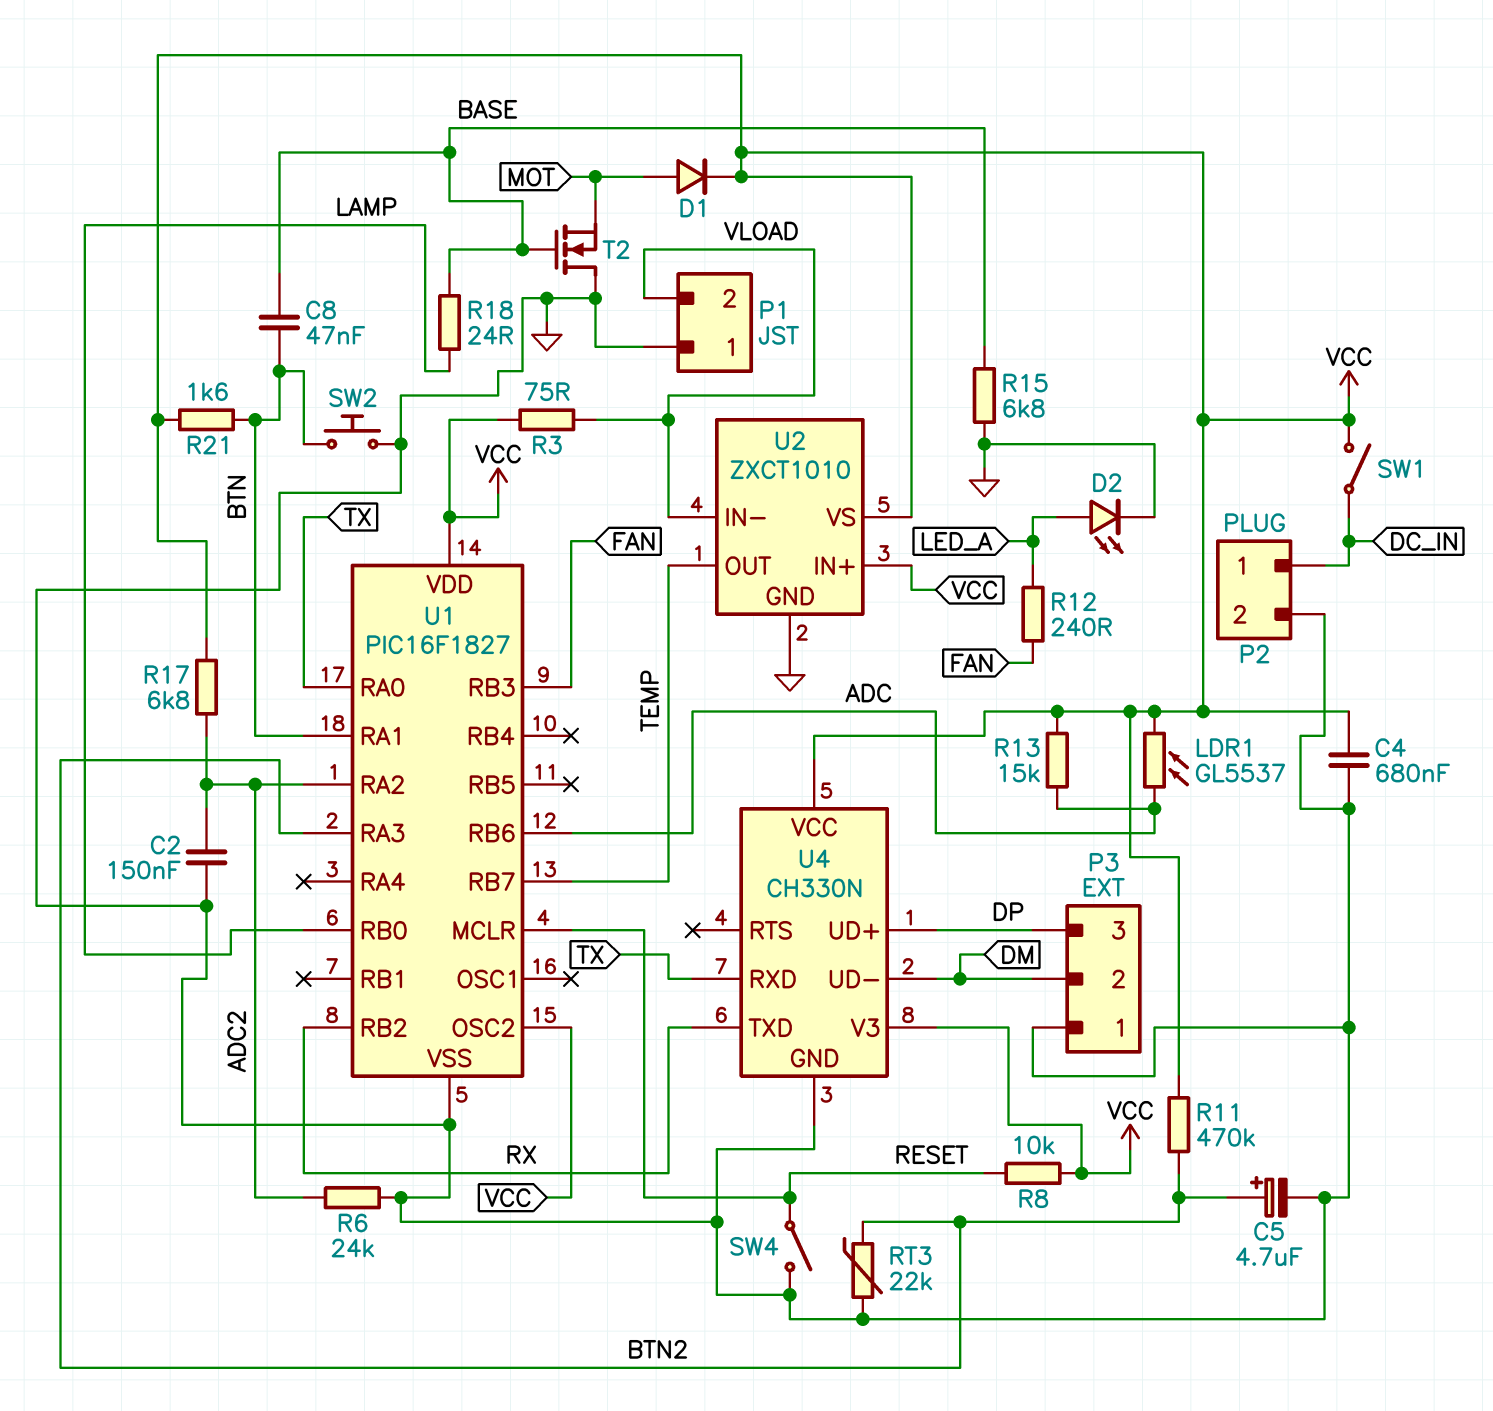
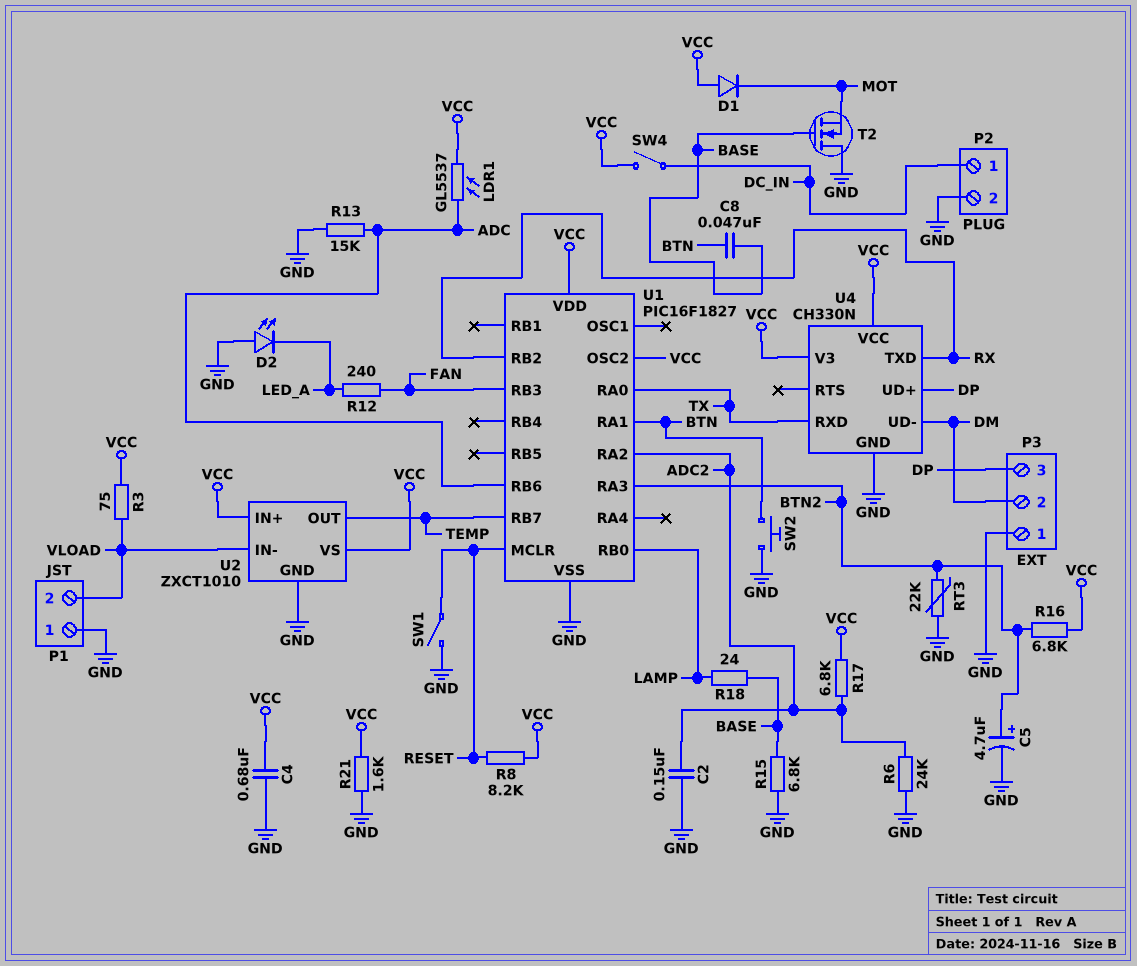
D1: diode (A MOT, K VCC) -> diode (A VCC, K MOT)
D2: LED (A LED_A, K GND) -> LED (A GND, K LED_A)
R8: 10k (RESET, VCC) -> 8.2k (RESET, VCC)
R11: 470k (BTN2, VCC) -> none
R13: 15k (ADC, VCC) -> 15k (ADC, GND)
R16: none -> 6.8k (BTN2, VCC)
R21: 1.6k (BTN, VCC) -> 1.6k (GND, VCC)
SW1: switch (DC_IN, VCC) -> switch (GND, RESET)
SW4: switch (GND, RESET) -> switch (DC_IN, VCC)

